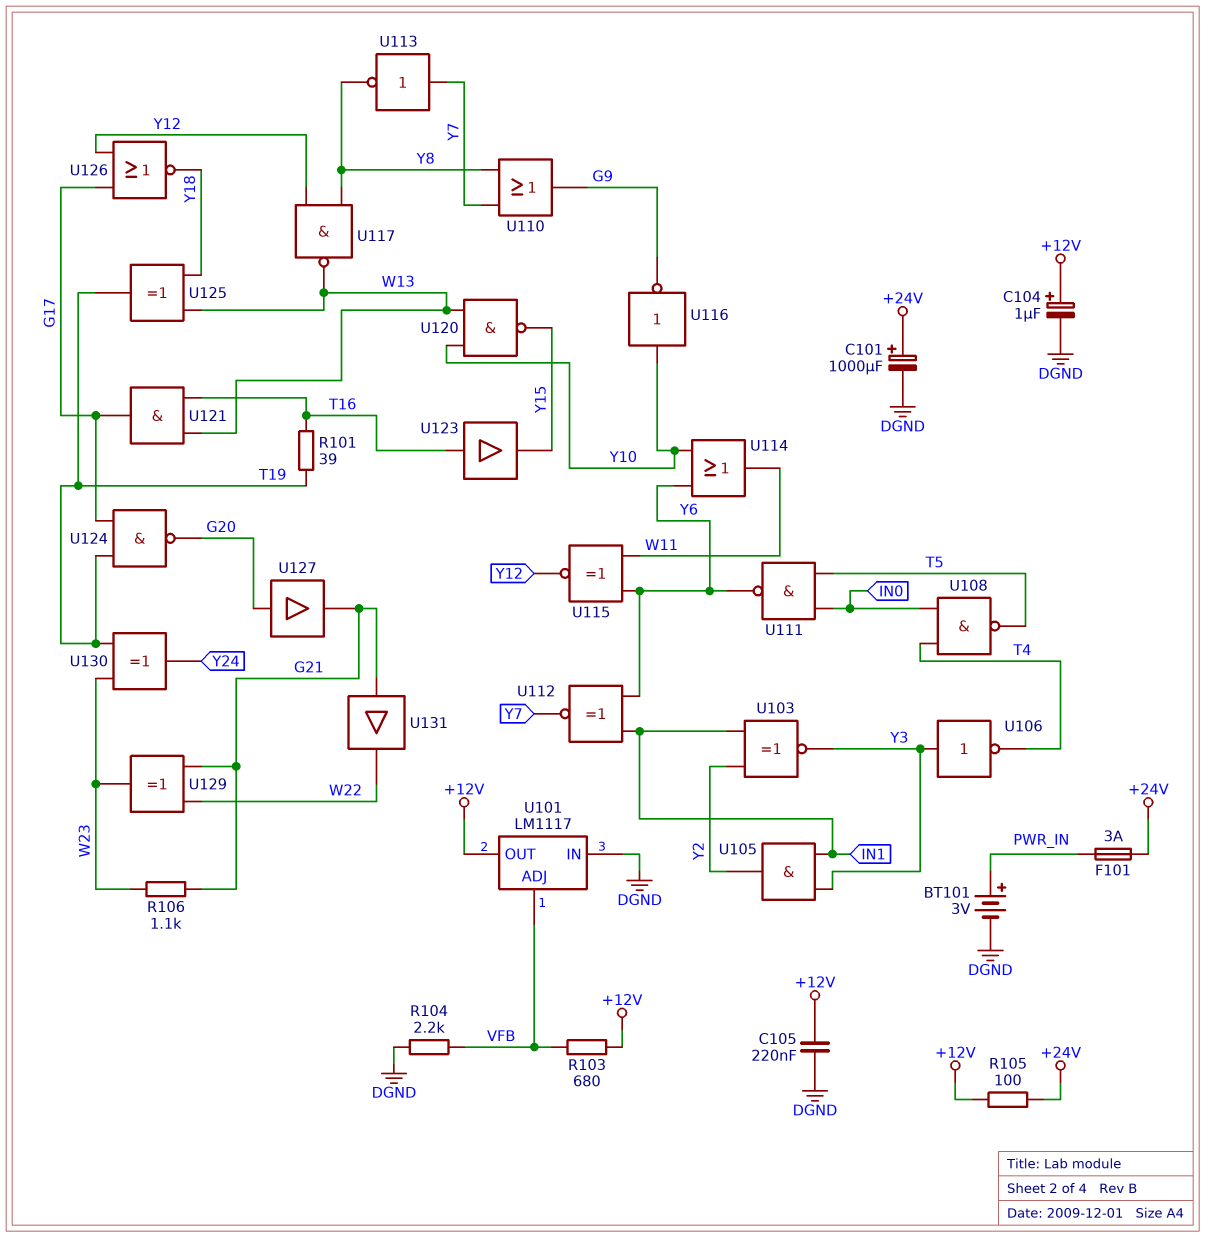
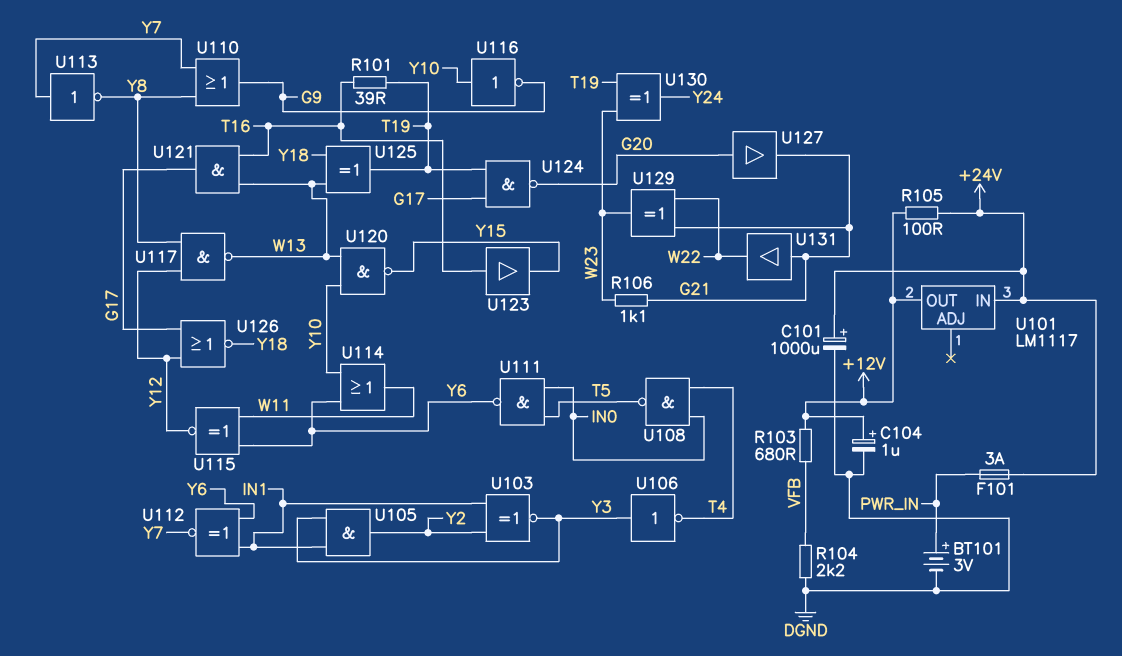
C105: 220nF (+12V, DGND) -> none
U101 pin ADJ: VFB -> none
U101 pin IN: DGND -> +24V

